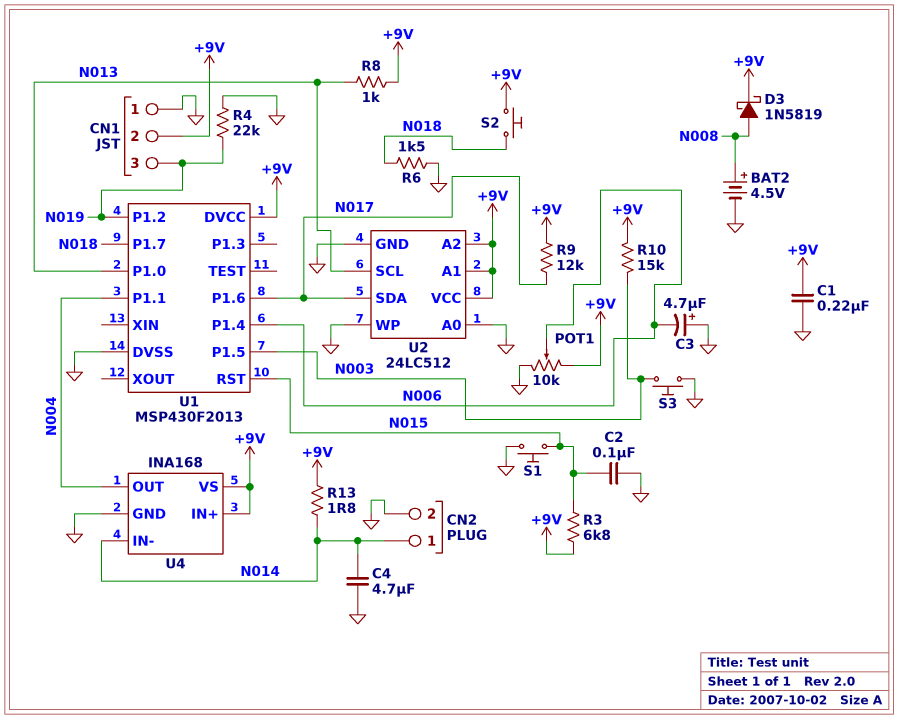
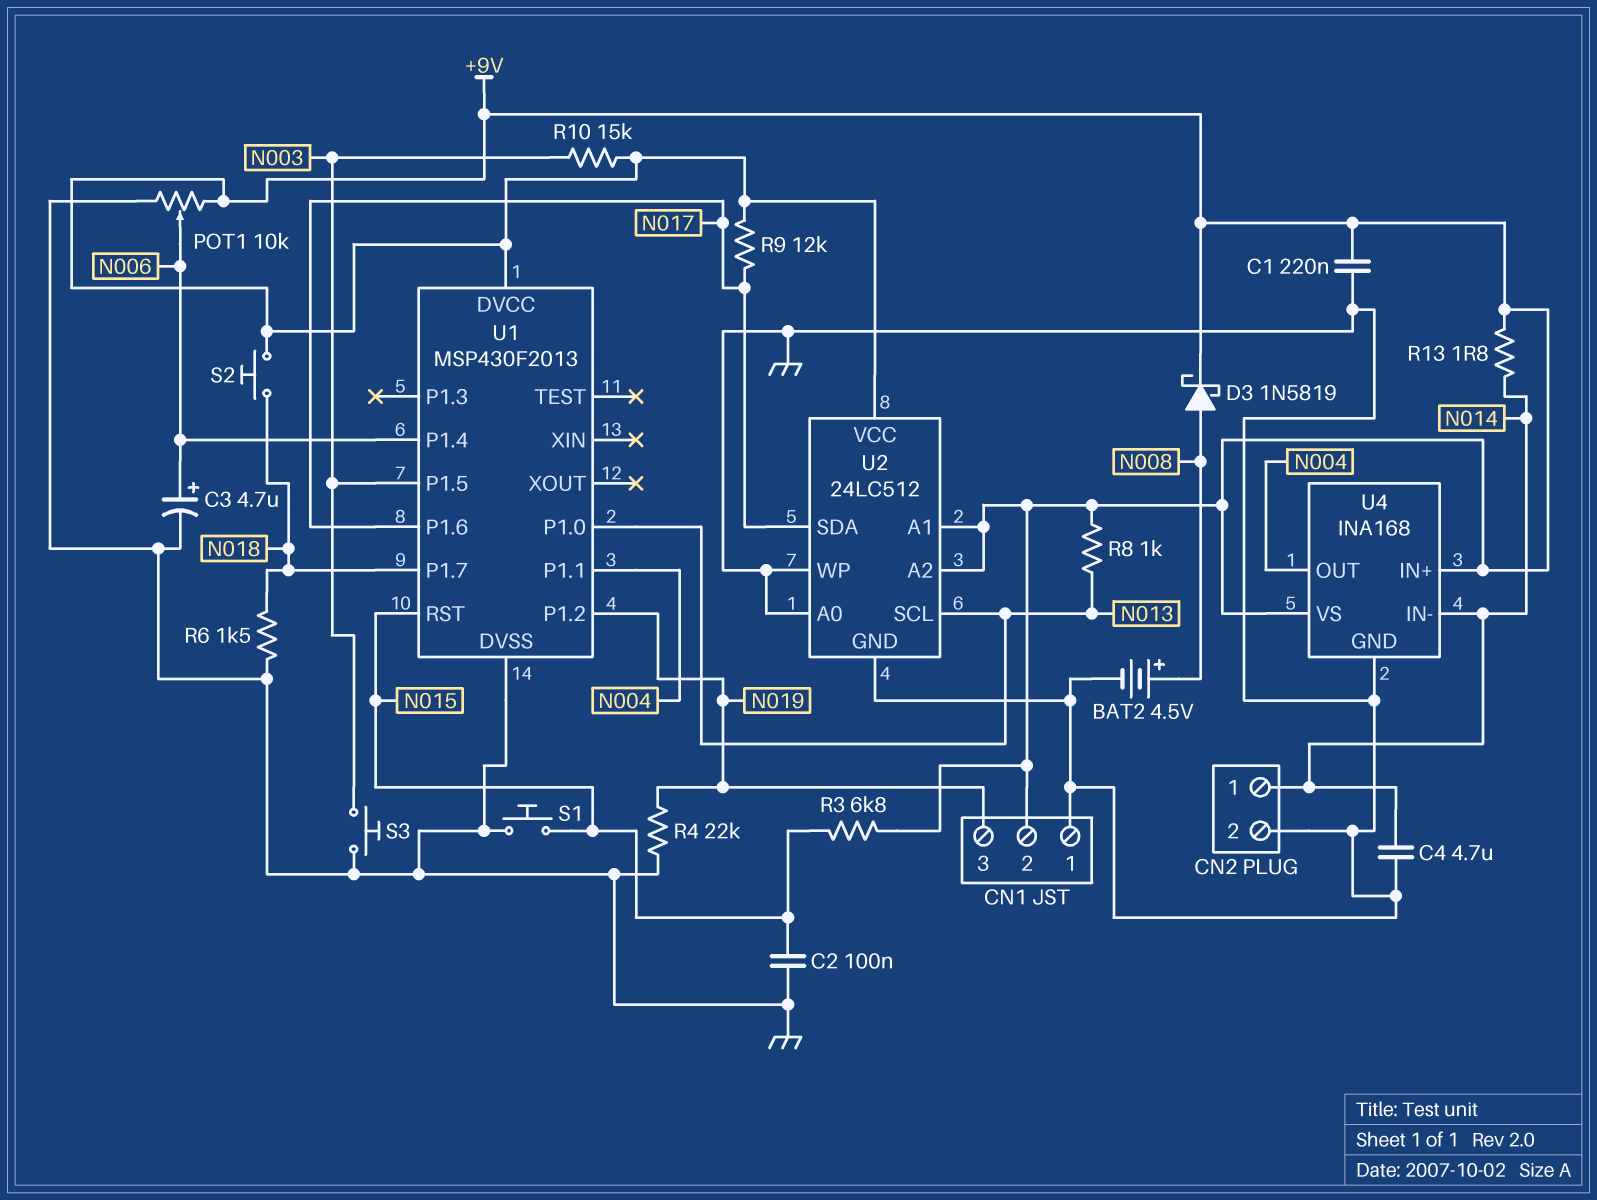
C3: 4.7uF (plus GND, minus N006) -> 4.7uF (plus N006, minus GND)

